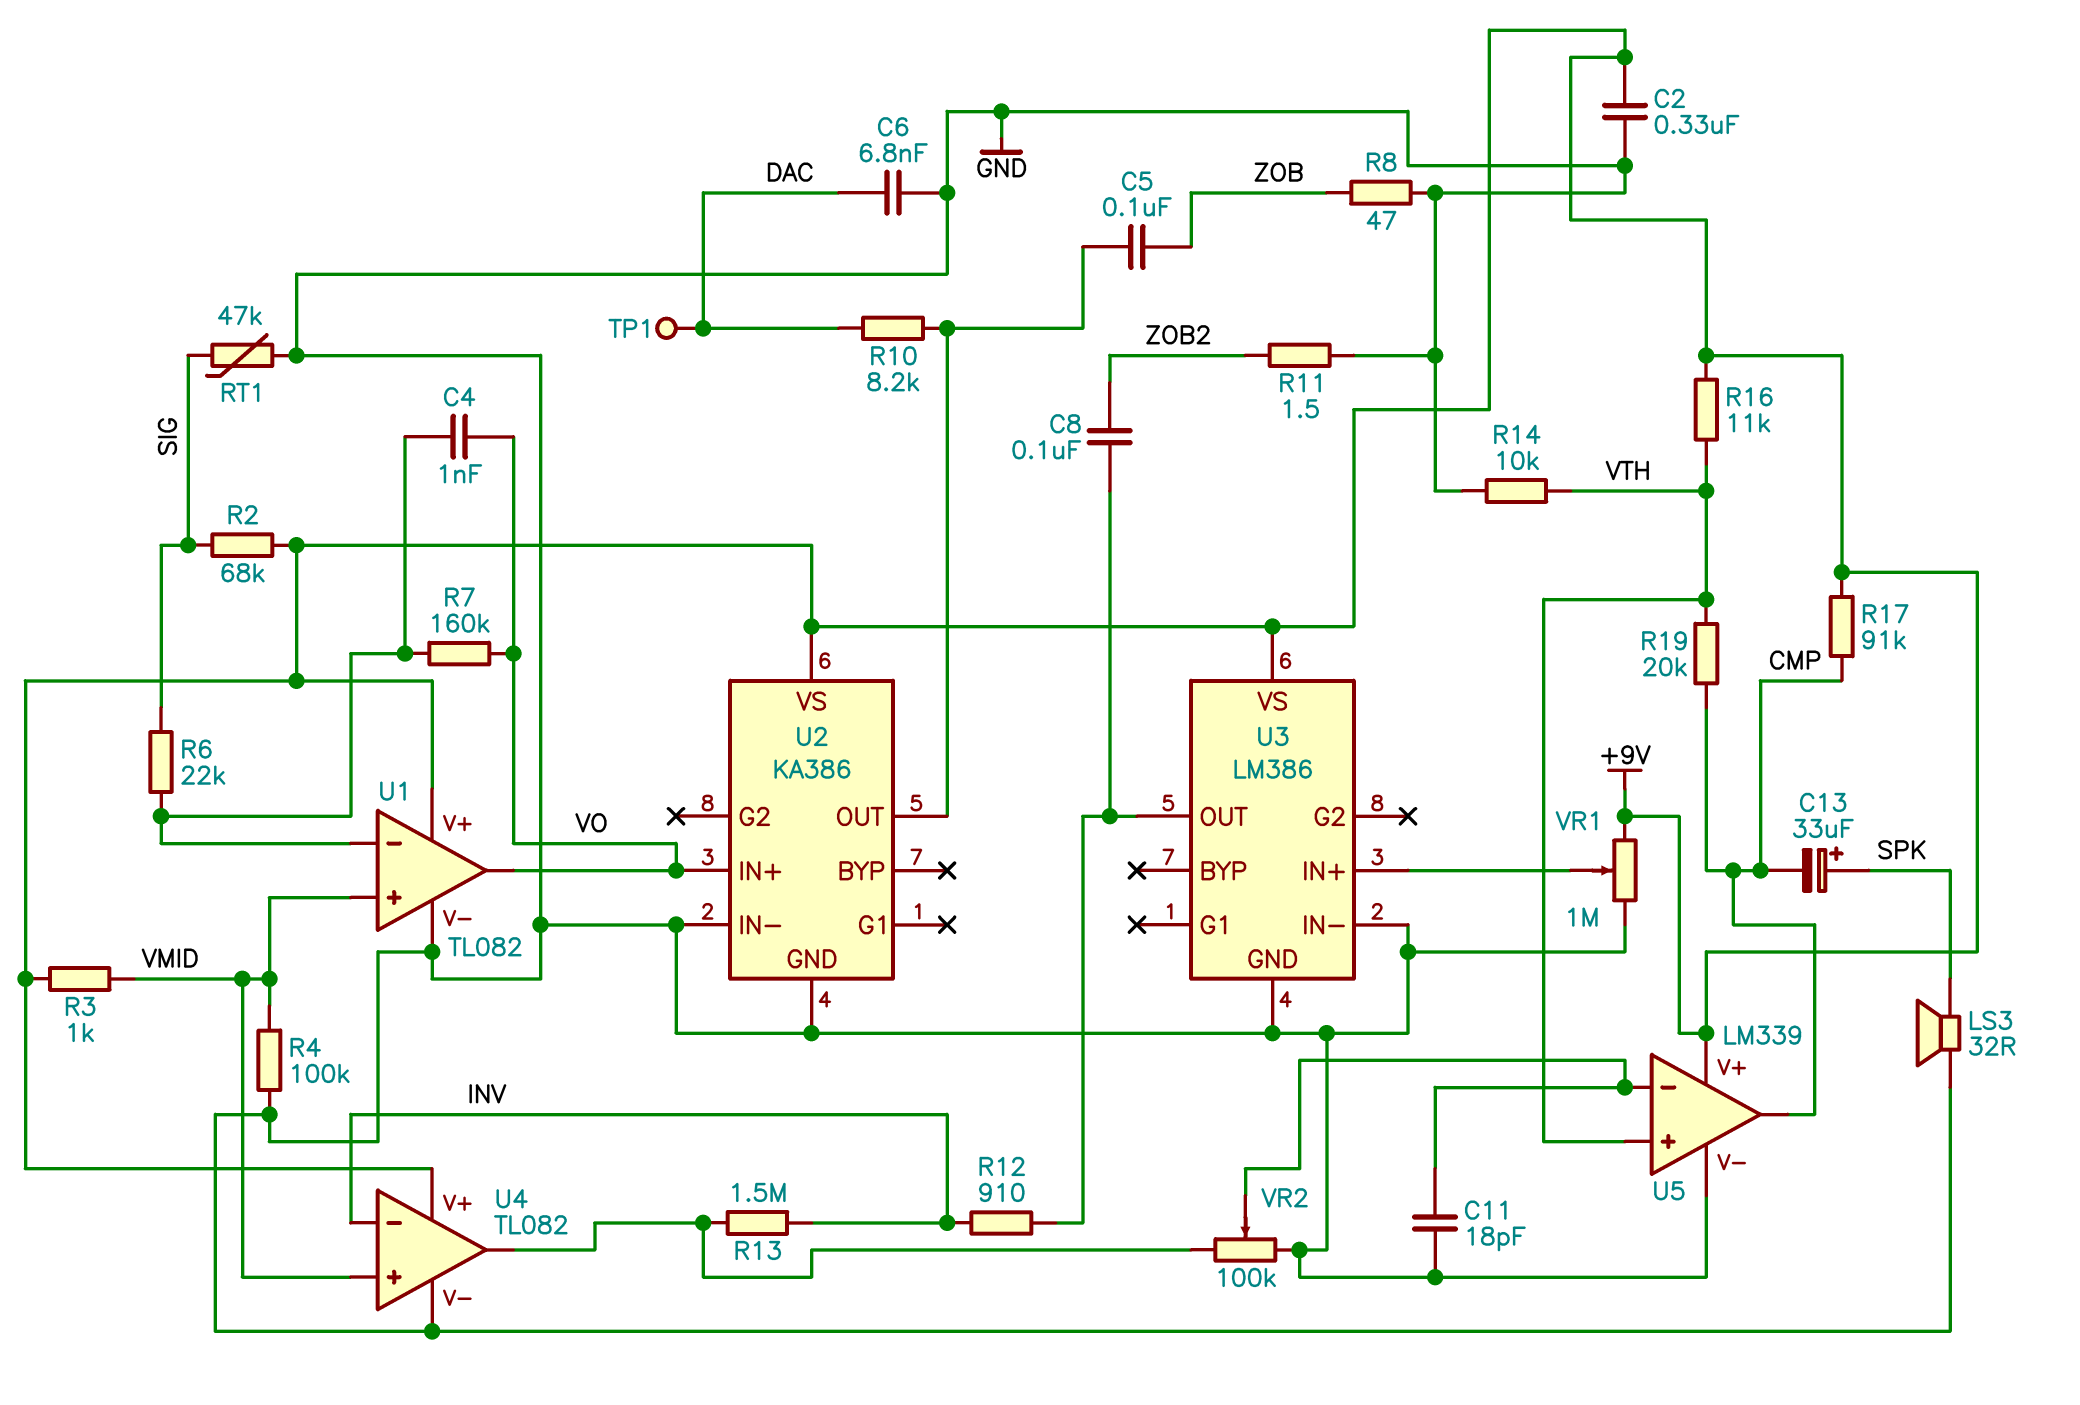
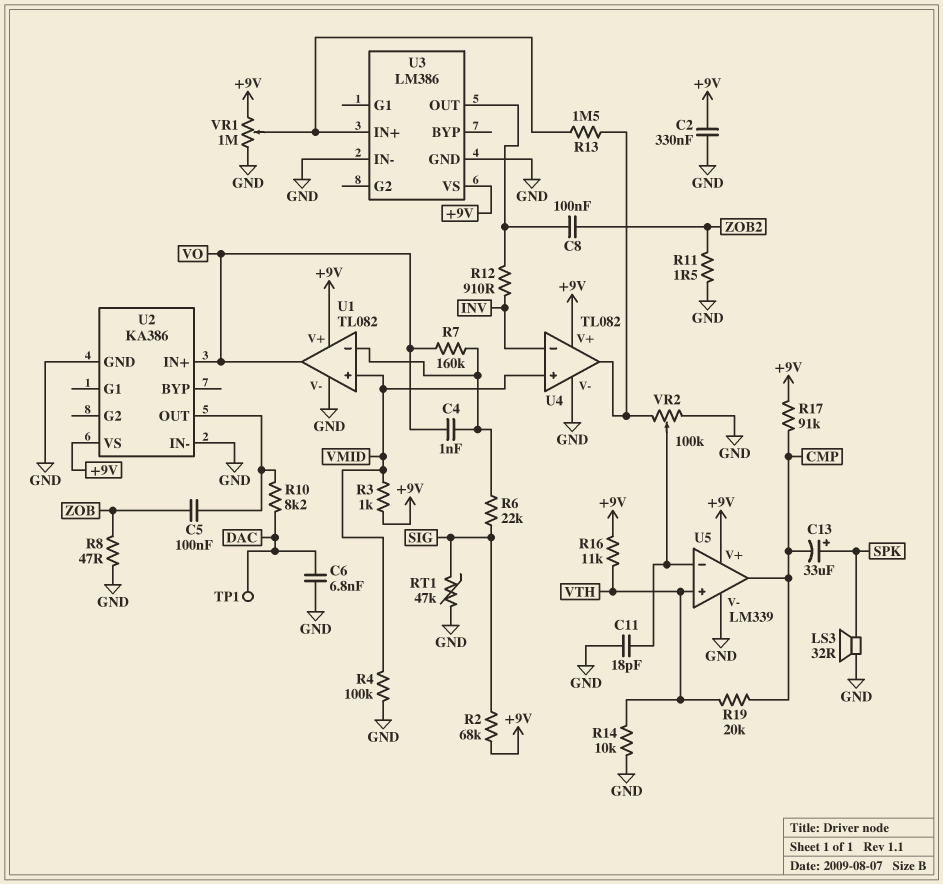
R13: 1.5M (INV, U4/out) -> 1.5M (U3/IN+, U4/out)

